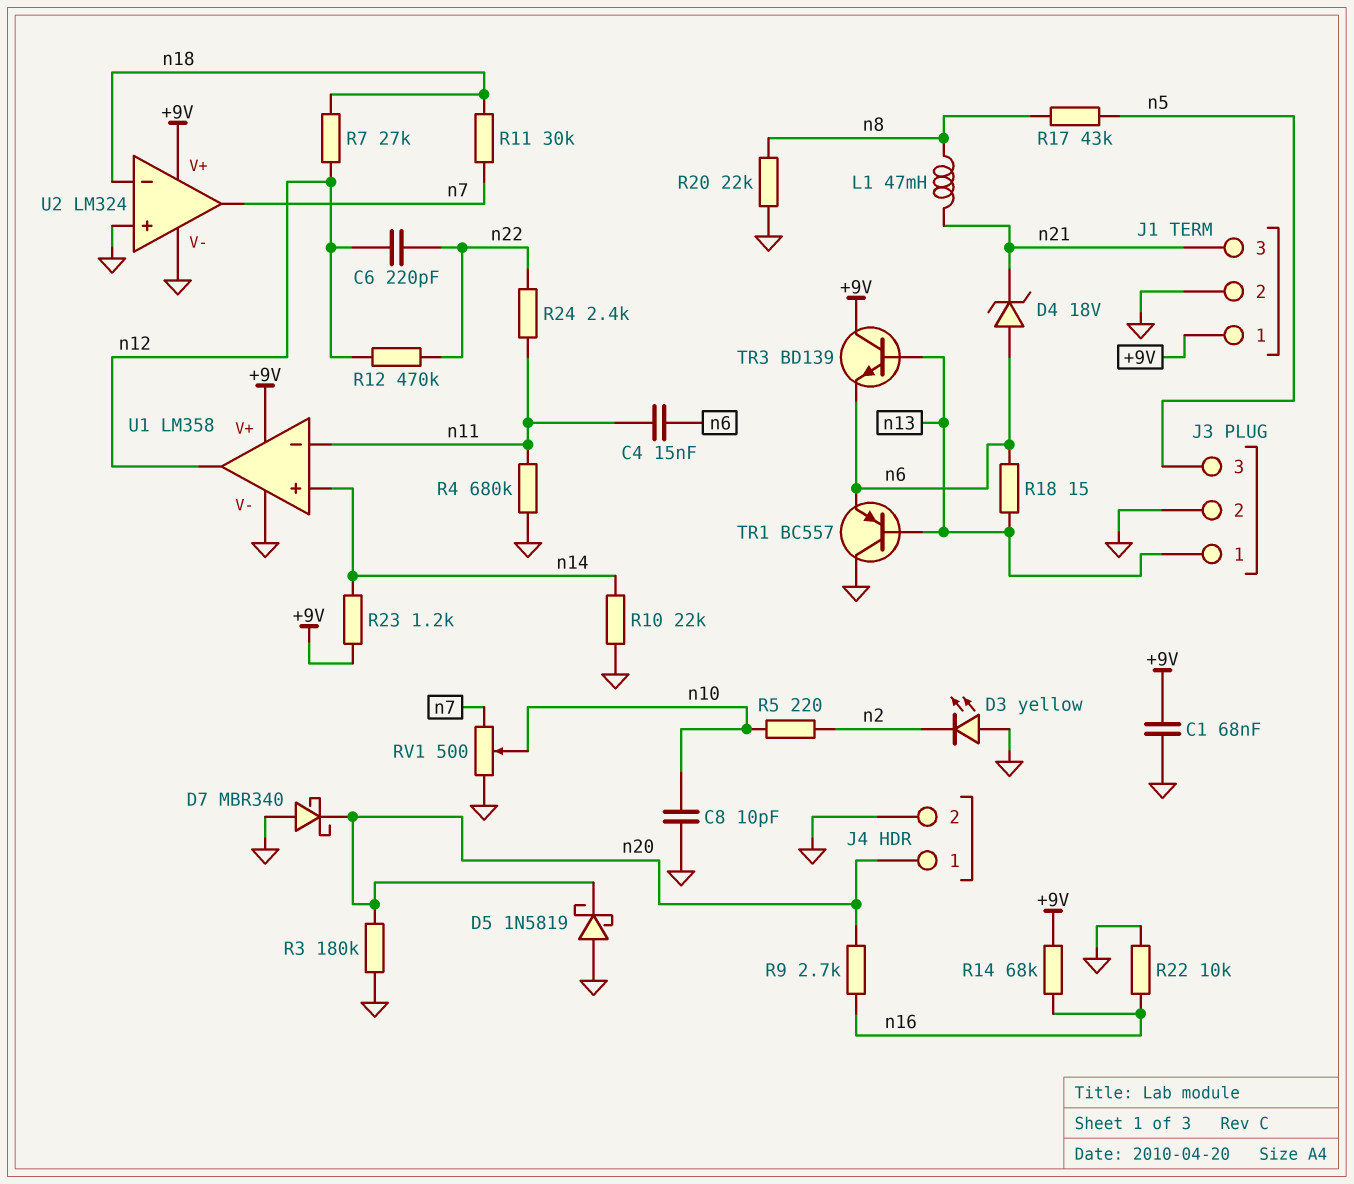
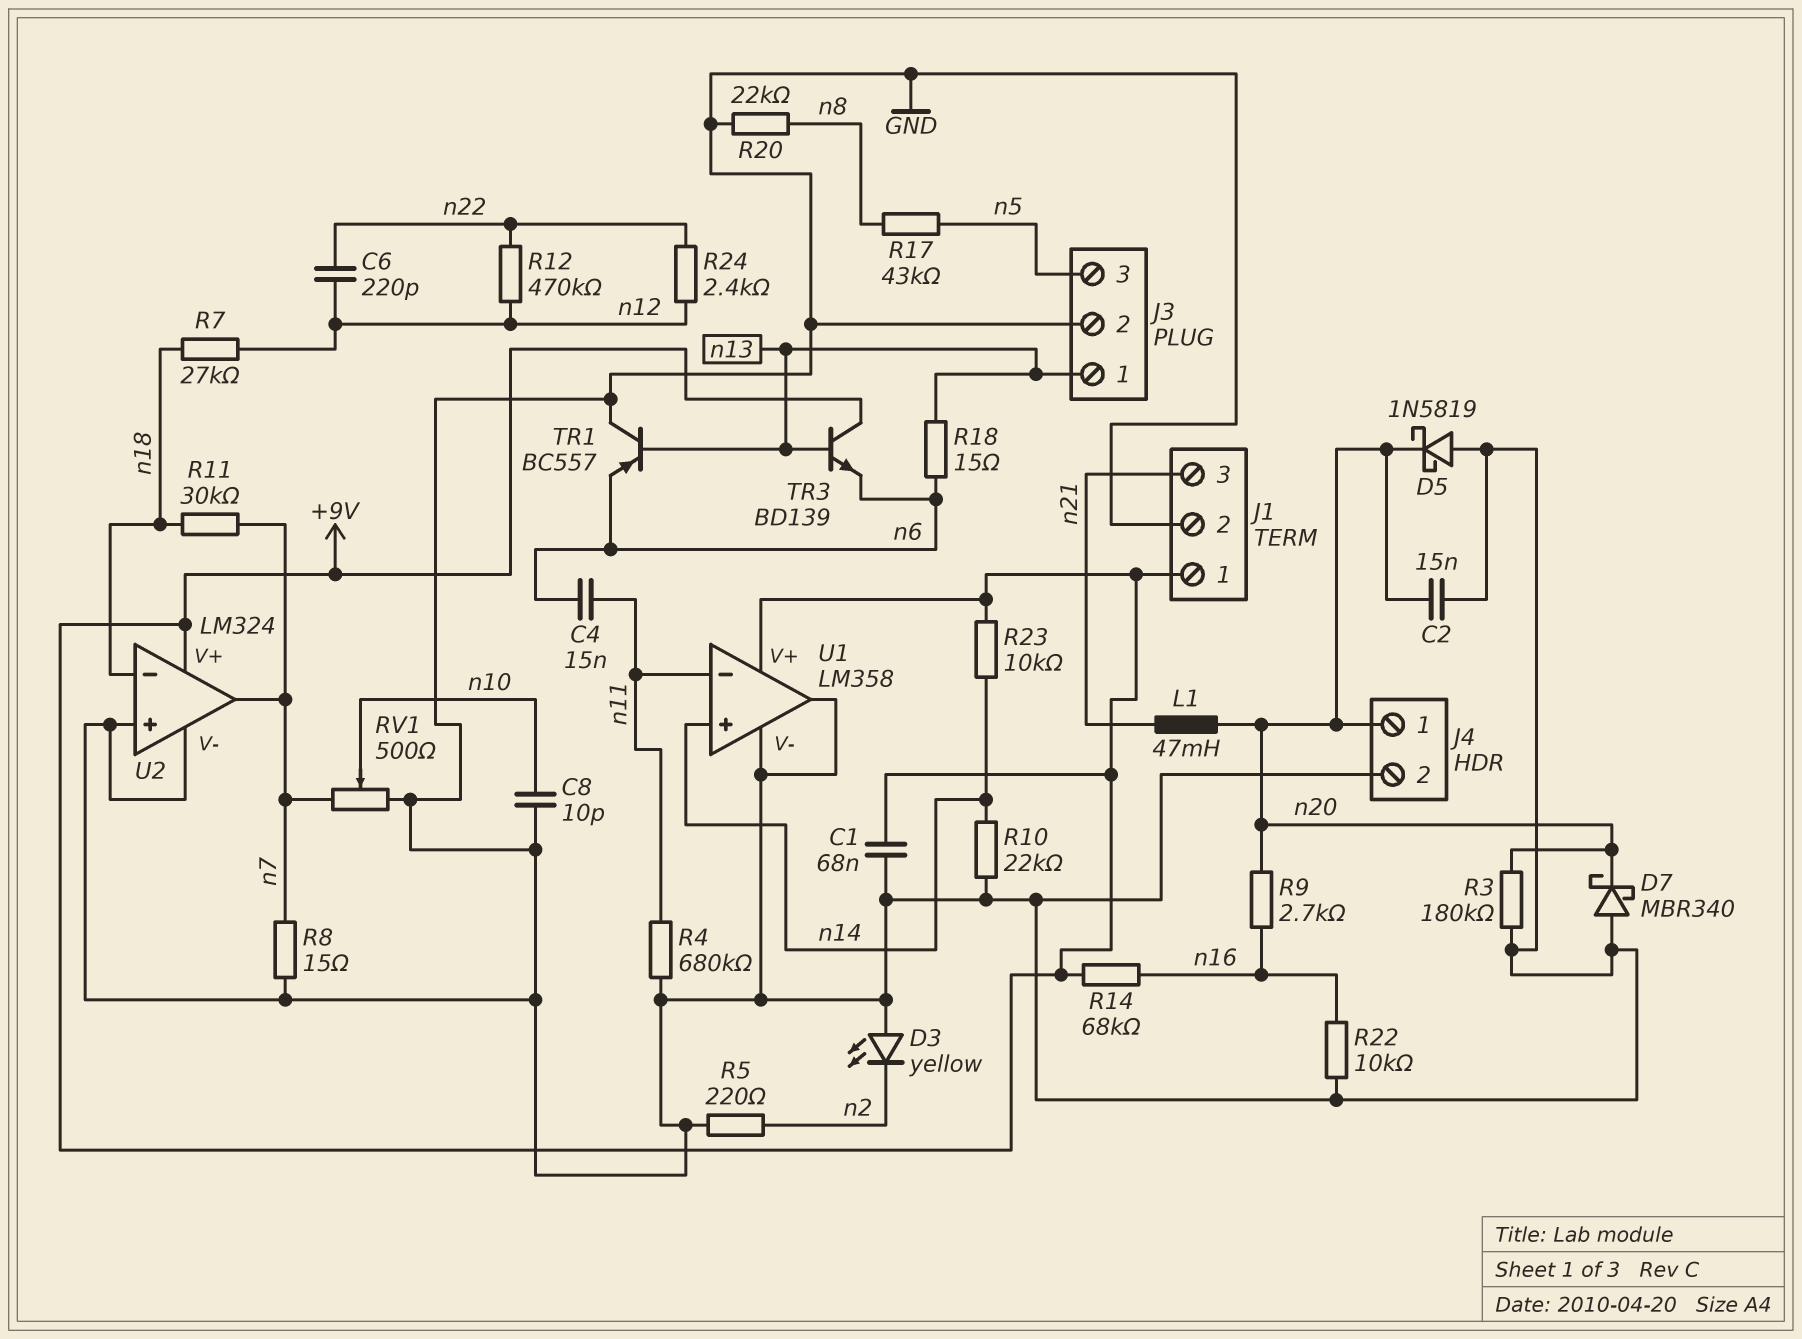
C2: none -> 15nF (GND, n20)
D4: zener 18V (A n6, K n21) -> none
L1: 47mH (n8, n21) -> 47mH (n20, n21)
R5: 220 (n2, n10) -> 220 (GND, n2)
R8: none -> 15 (GND, n7)
R23: 1.2k (+9V, n14) -> 10k (+9V, n14)
R24: 2.4k (n11, n22) -> 2.4k (n12, n22)
U1 pin out: n12 -> GND

